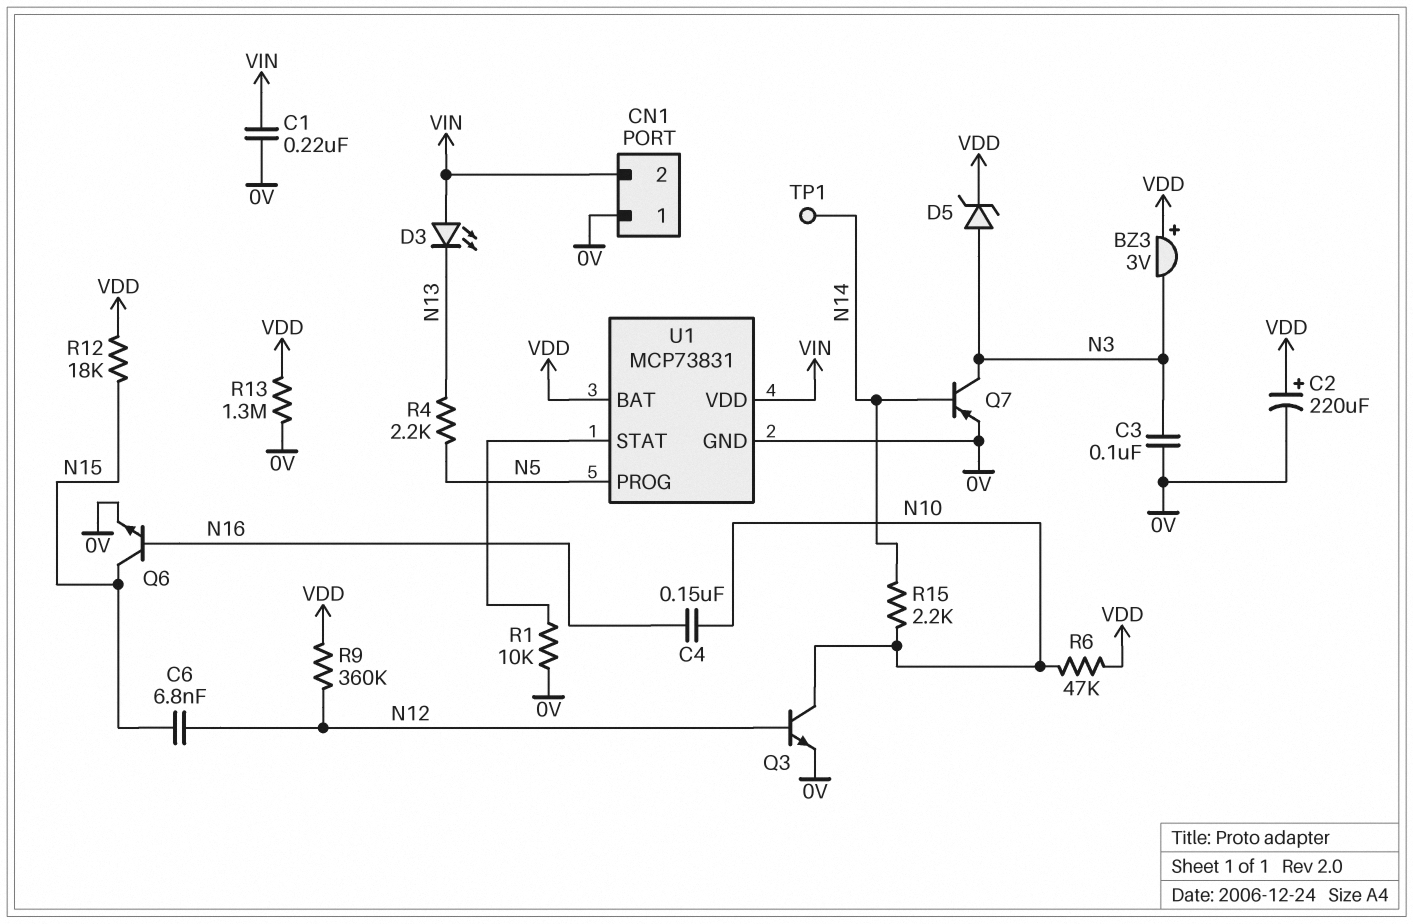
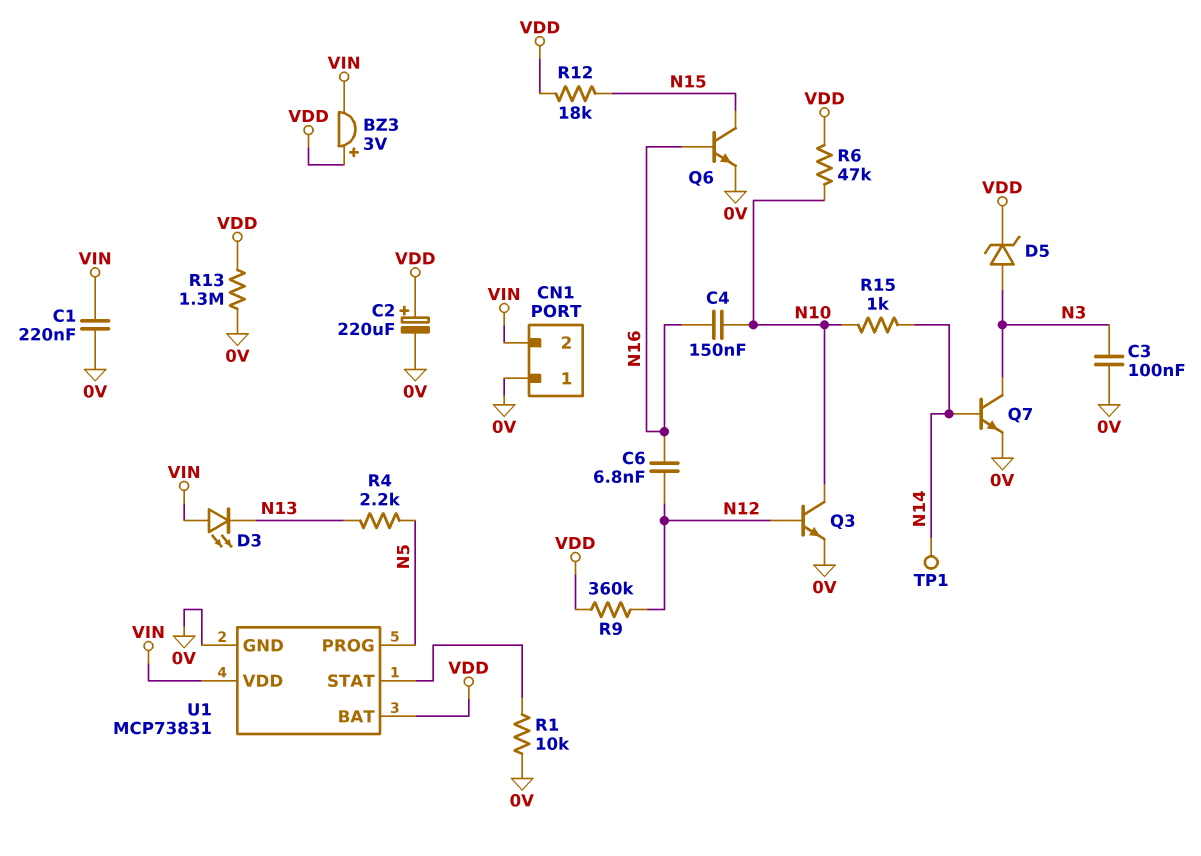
BZ3: buzzer 3V (plus VDD, minus N3) -> buzzer 3V (plus VDD, minus VIN)
C6: 6.8nF (N12, N15) -> 6.8nF (N12, N16)
Q7: PNP (B N14, C N3, E 0V) -> NPN (B N14, C N3, E 0V)
R15: 2.2k (N10, N14) -> 1k (N10, N14)

